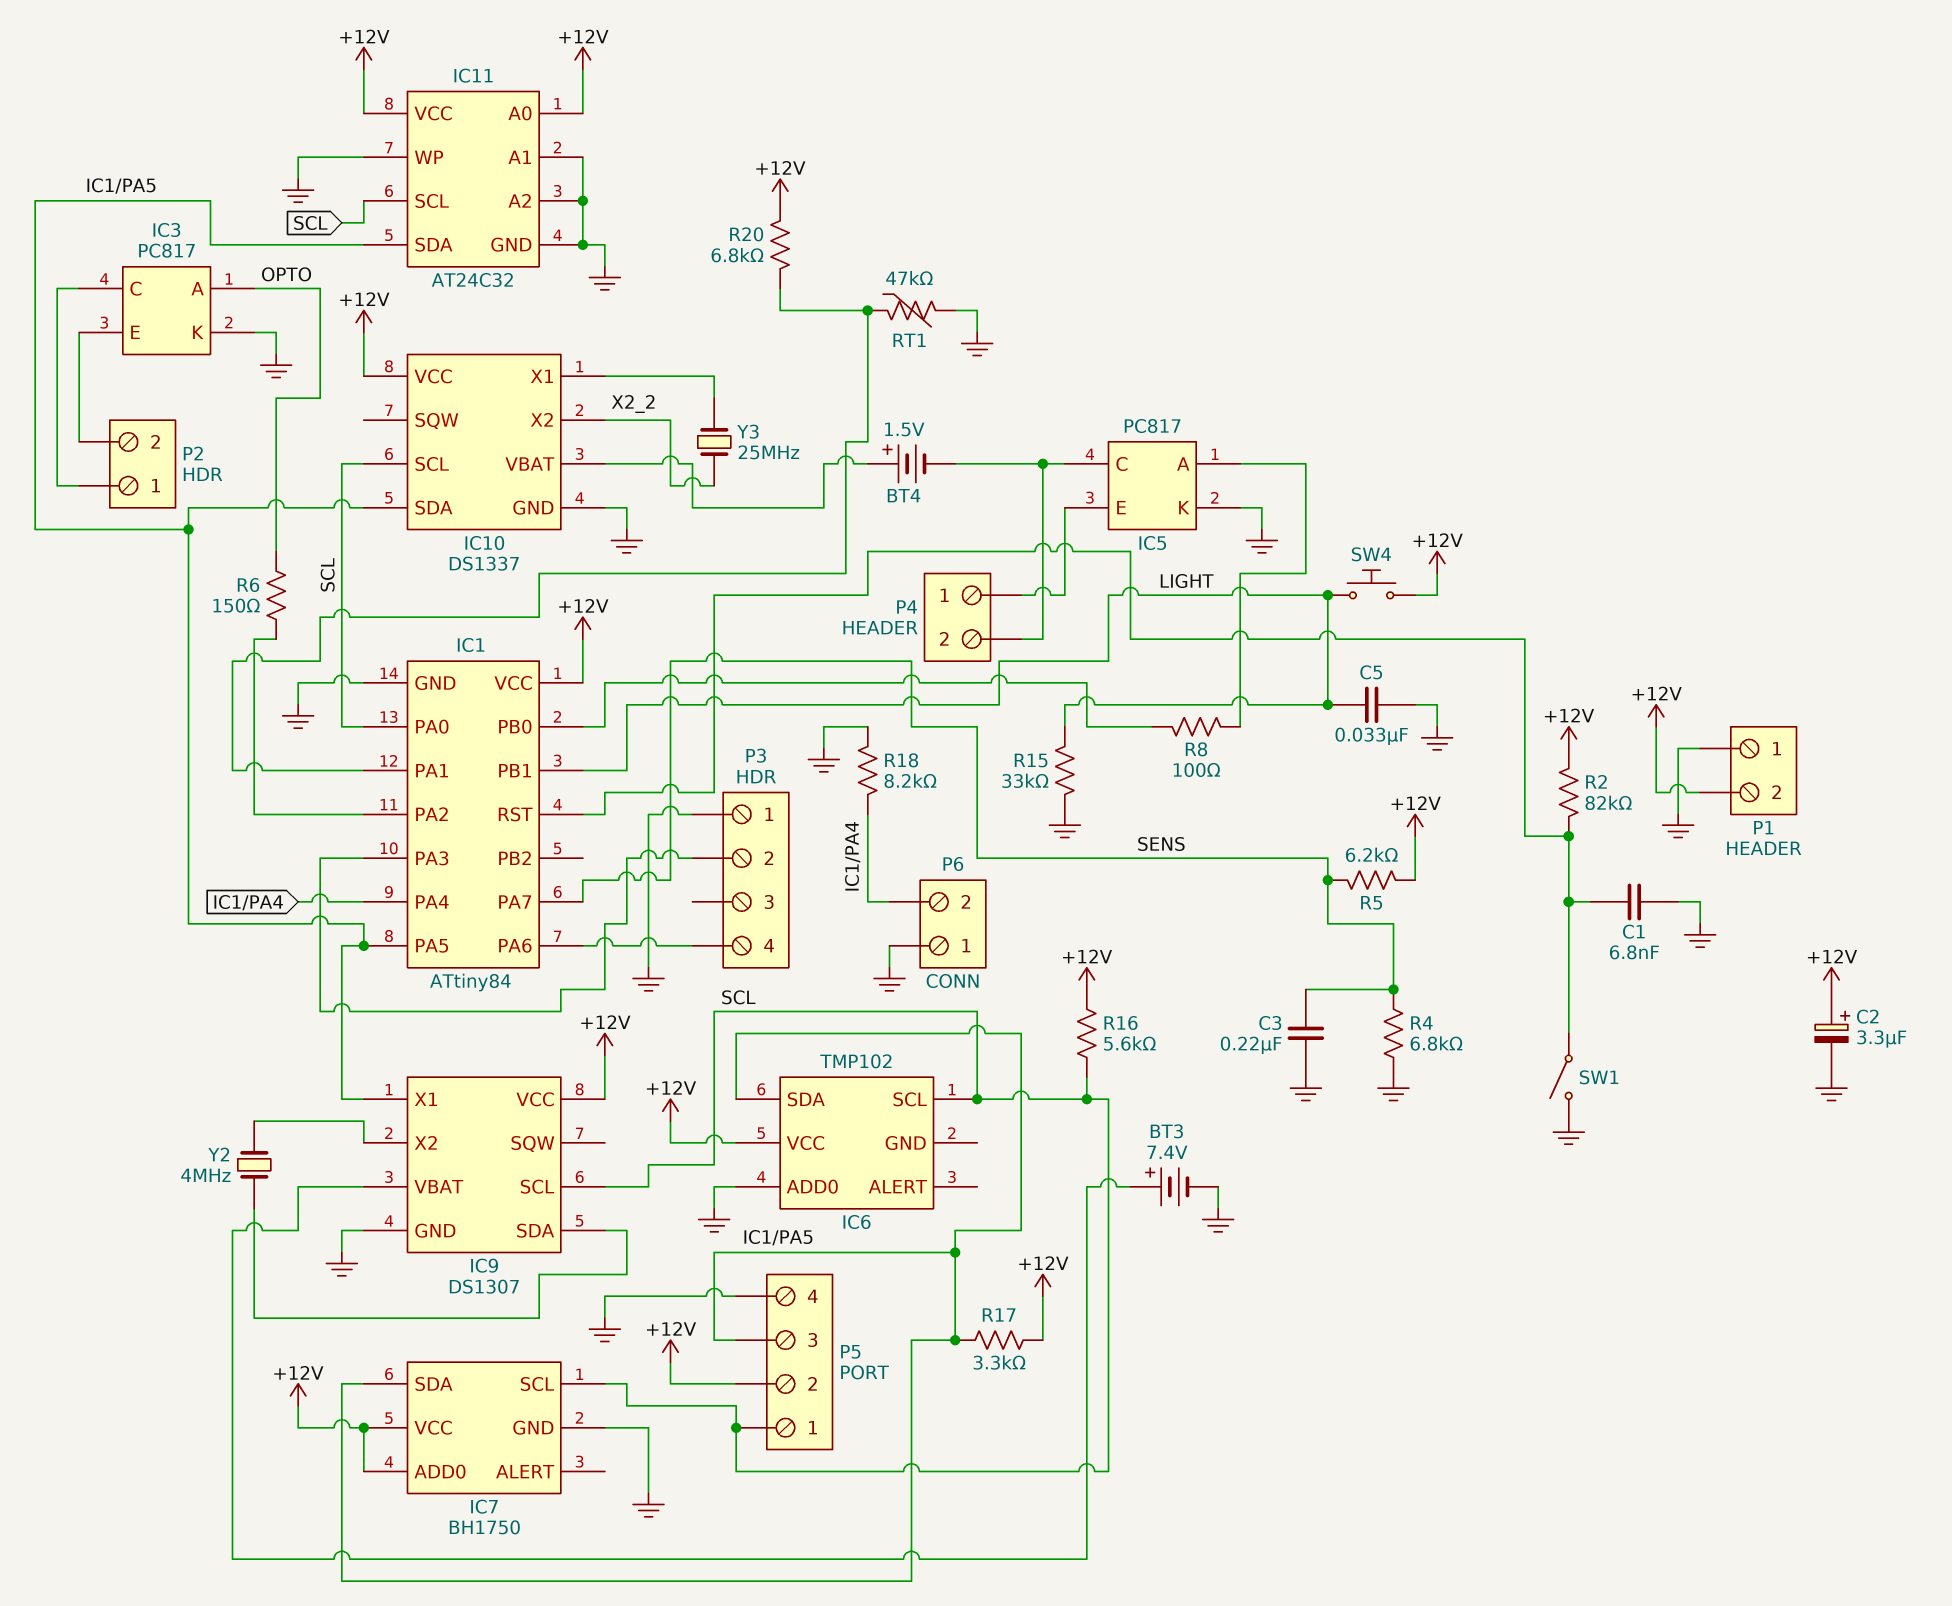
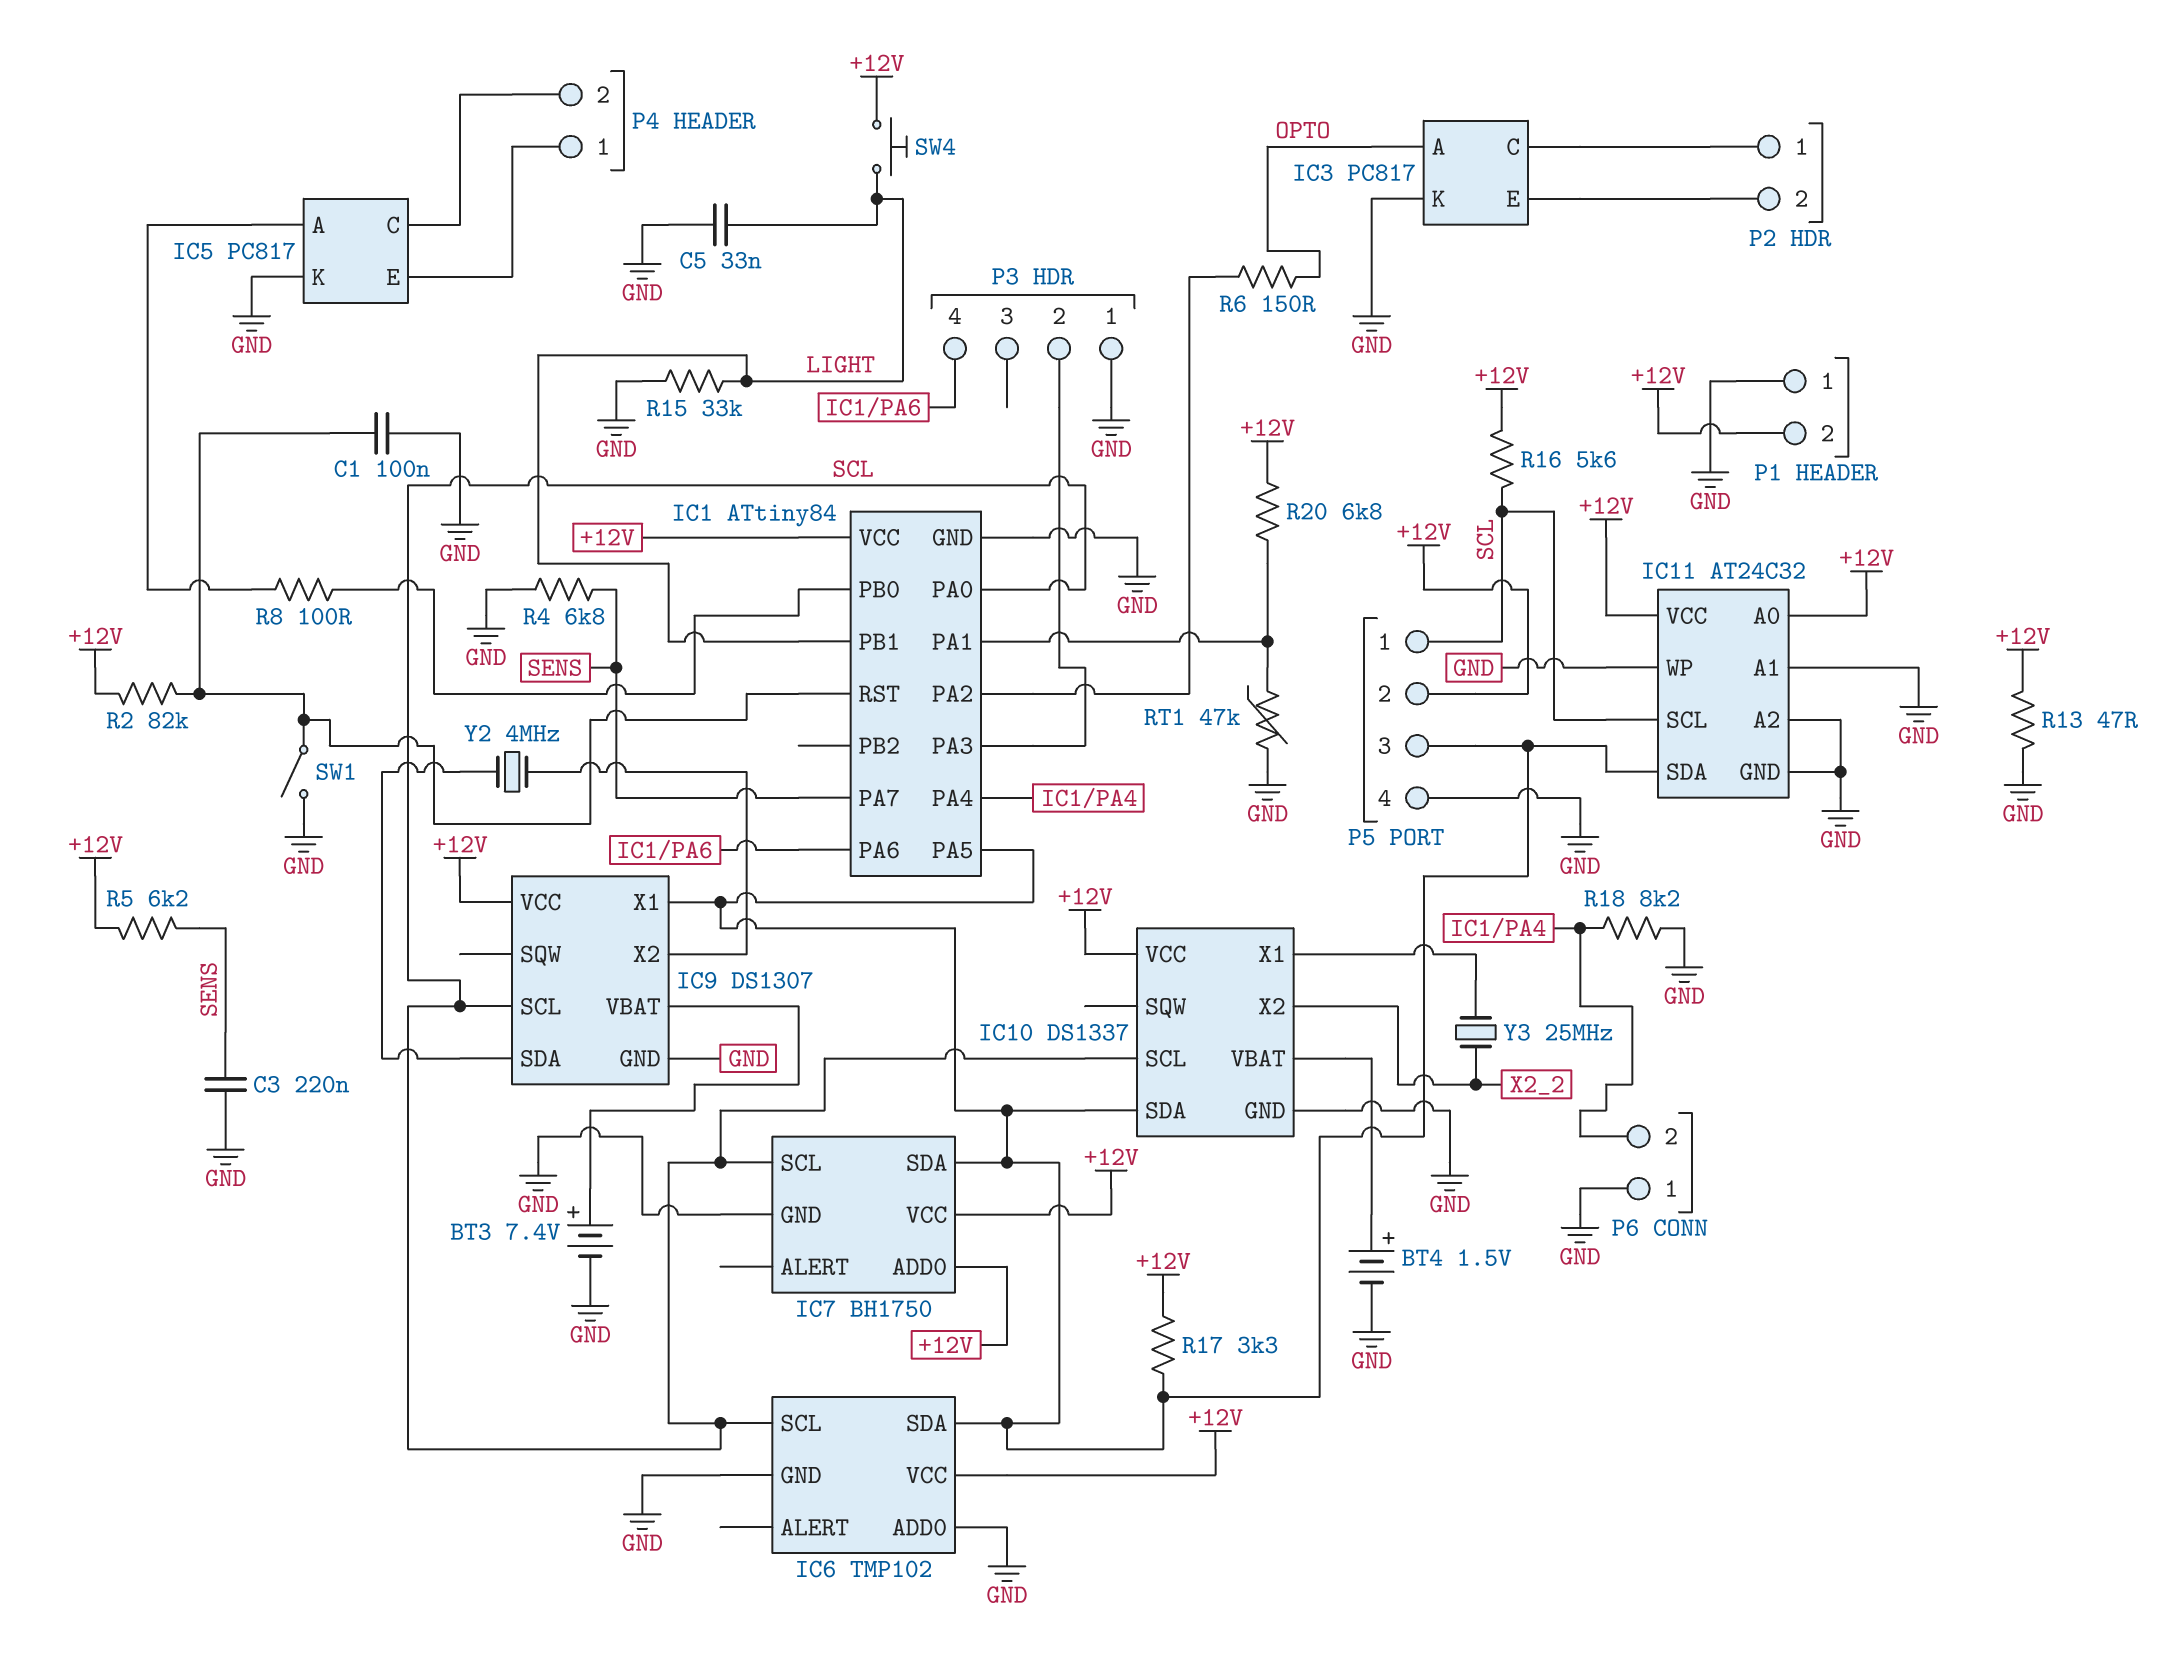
BT4: 1.5V (plus IC10/VBAT, minus IC5/C) -> 1.5V (plus IC10/VBAT, minus GND)
C1: 6.8nF (GND, IC1/RST) -> 100nF (GND, IC1/RST)
C2: 3.3uF (plus +12V, minus GND) -> none
IC6 pin GND: none -> GND
R13: none -> 47 (+12V, GND)

